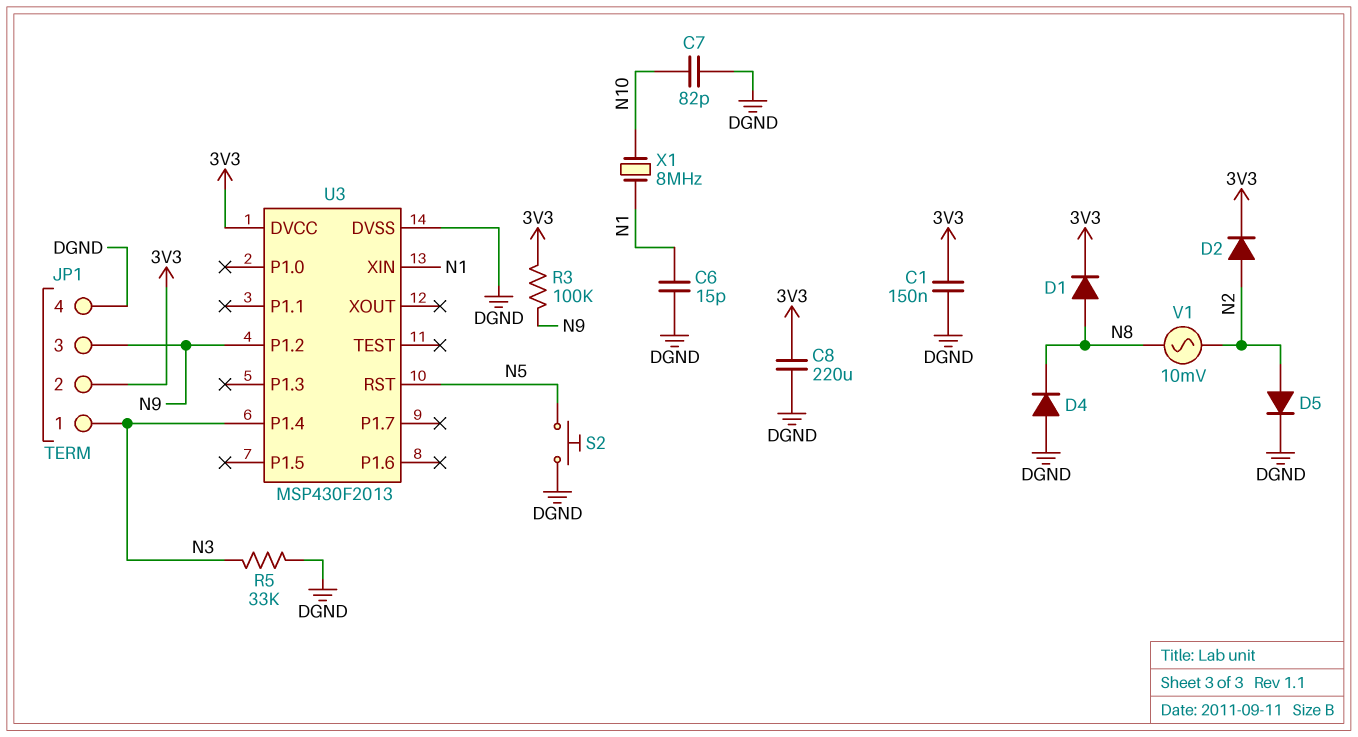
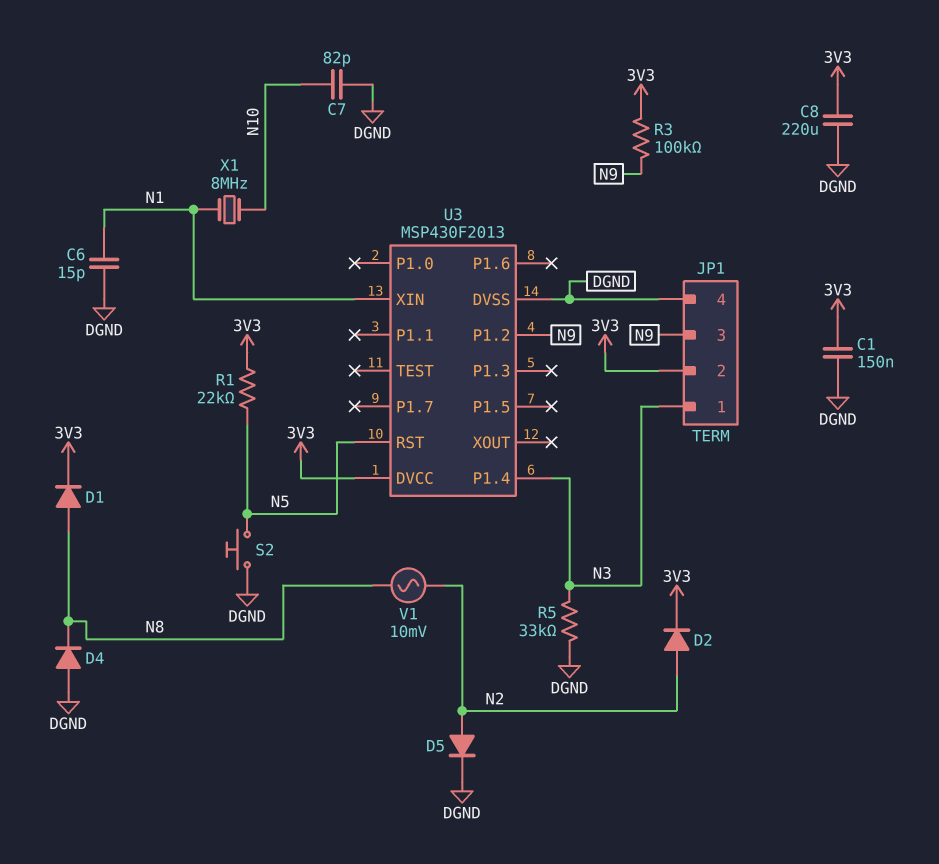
R1: none -> 22k (3V3, N5)

